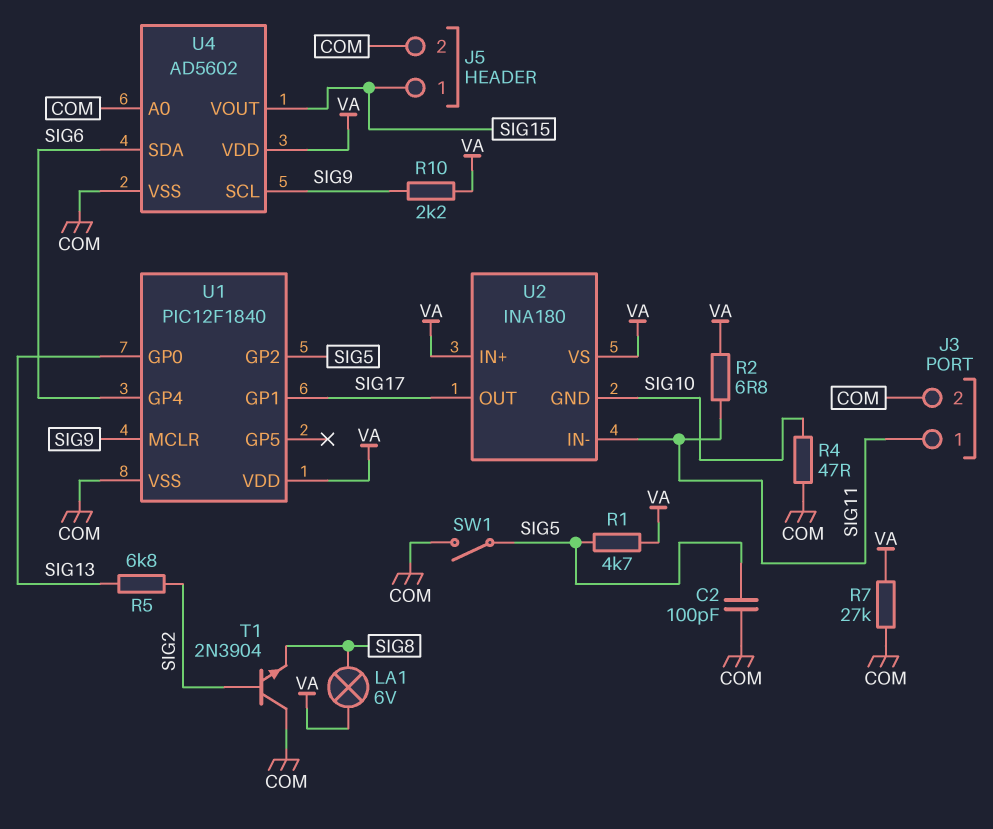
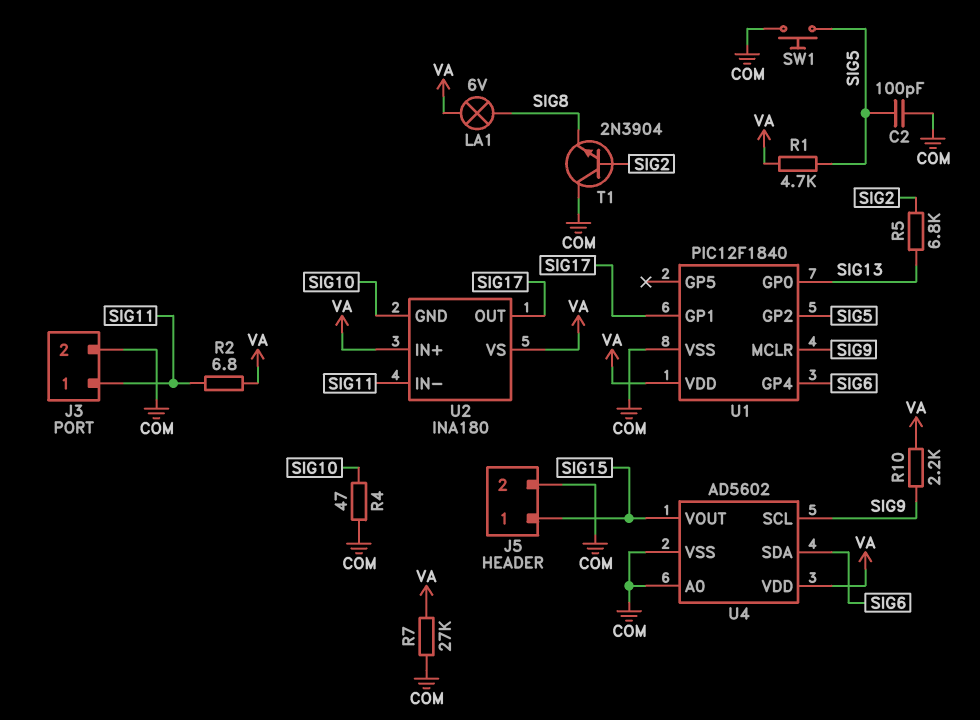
SW1: switch (COM, SIG5) -> button (COM, SIG5)

